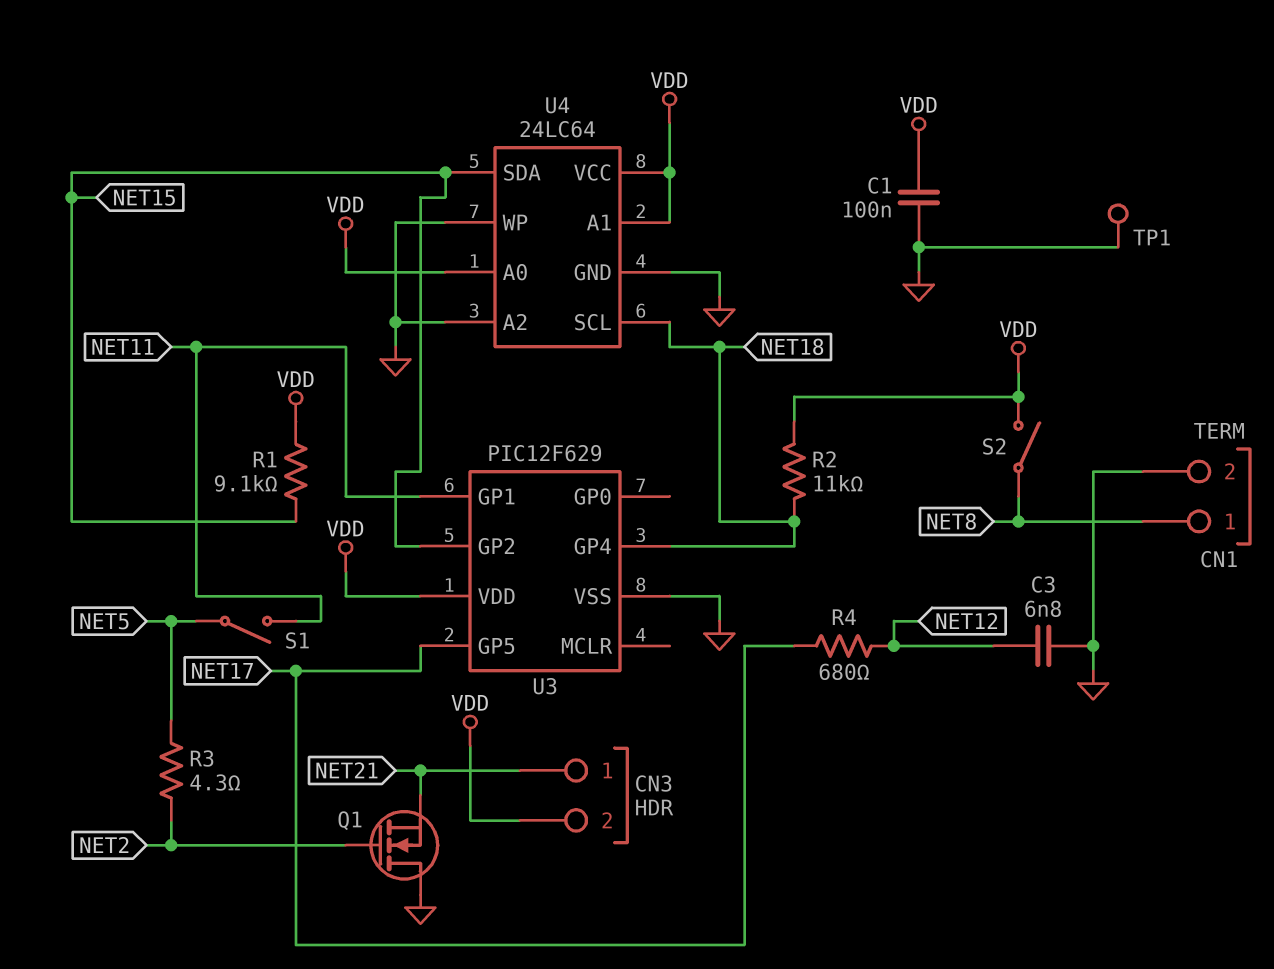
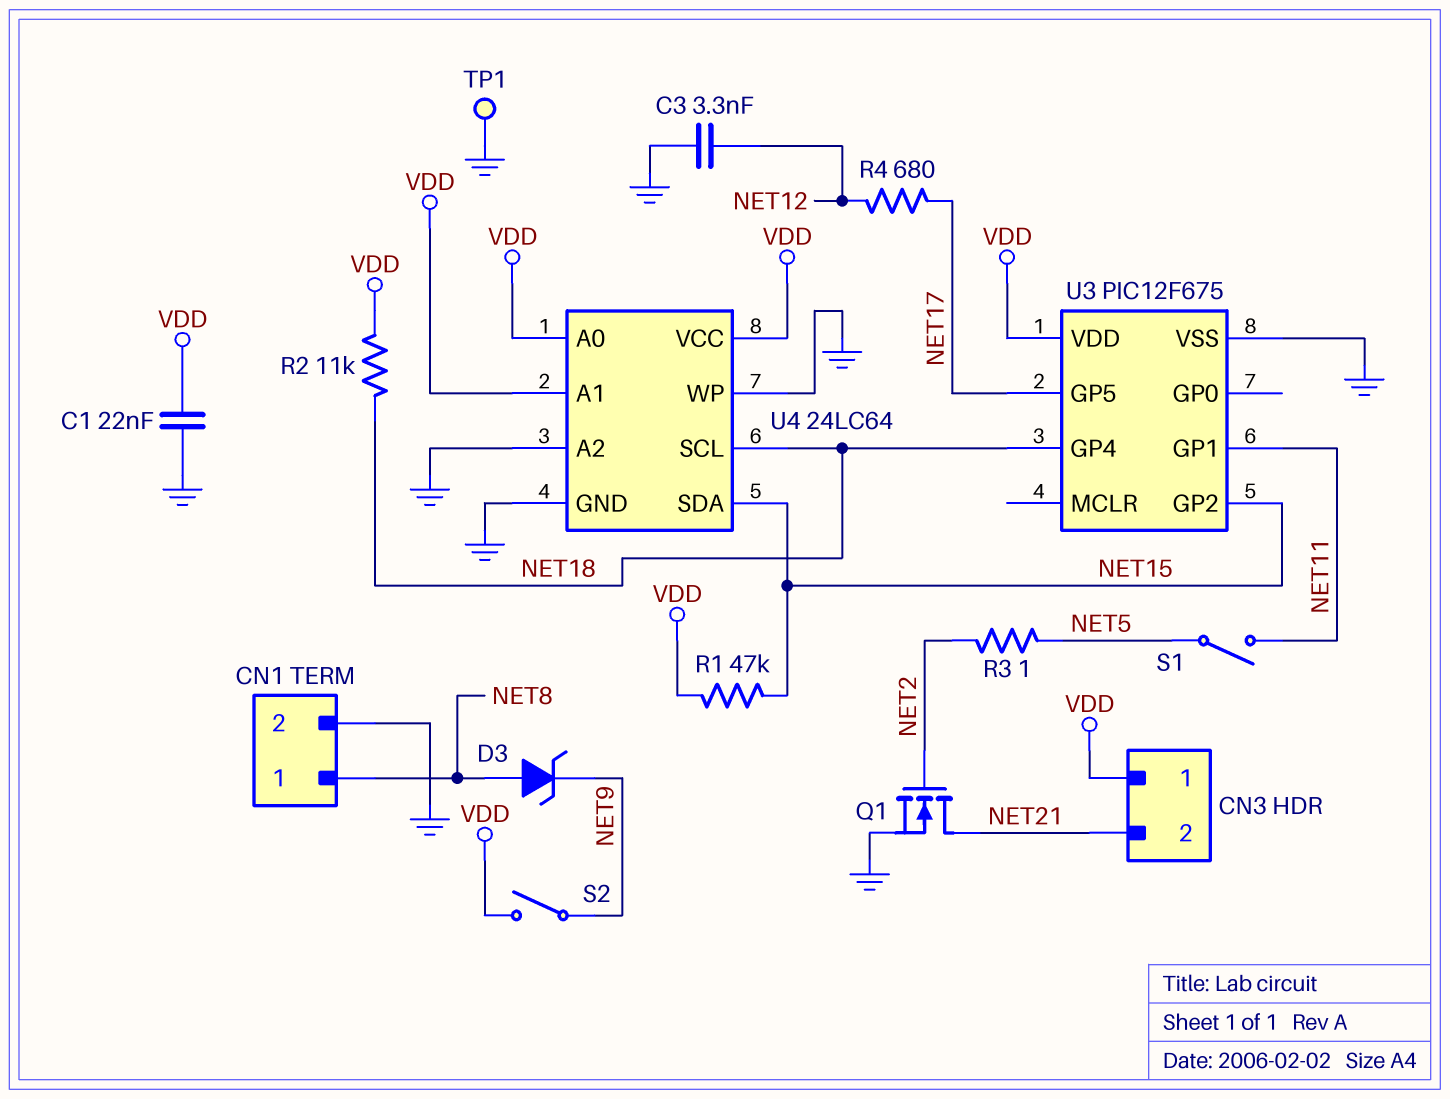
C1: 100nF (GND, VDD) -> 22nF (GND, VDD)
C3: 6.8nF (GND, NET12) -> 3.3nF (GND, NET12)
CN3 pin 1: NET21 -> VDD
CN3 pin 2: VDD -> NET21
D3: none -> zener (A NET8, K NET9)
Q1: NMOS (G NET2, D GND, S NET21) -> NMOS (G NET2, D NET21, S GND)
R1: 9.1k (NET15, VDD) -> 47k (NET15, VDD)
R3: 4.3 (NET2, NET5) -> 1 (NET2, NET5)
S2: switch (NET8, VDD) -> switch (NET9, VDD)
U3: PIC12F629 -> PIC12F675

